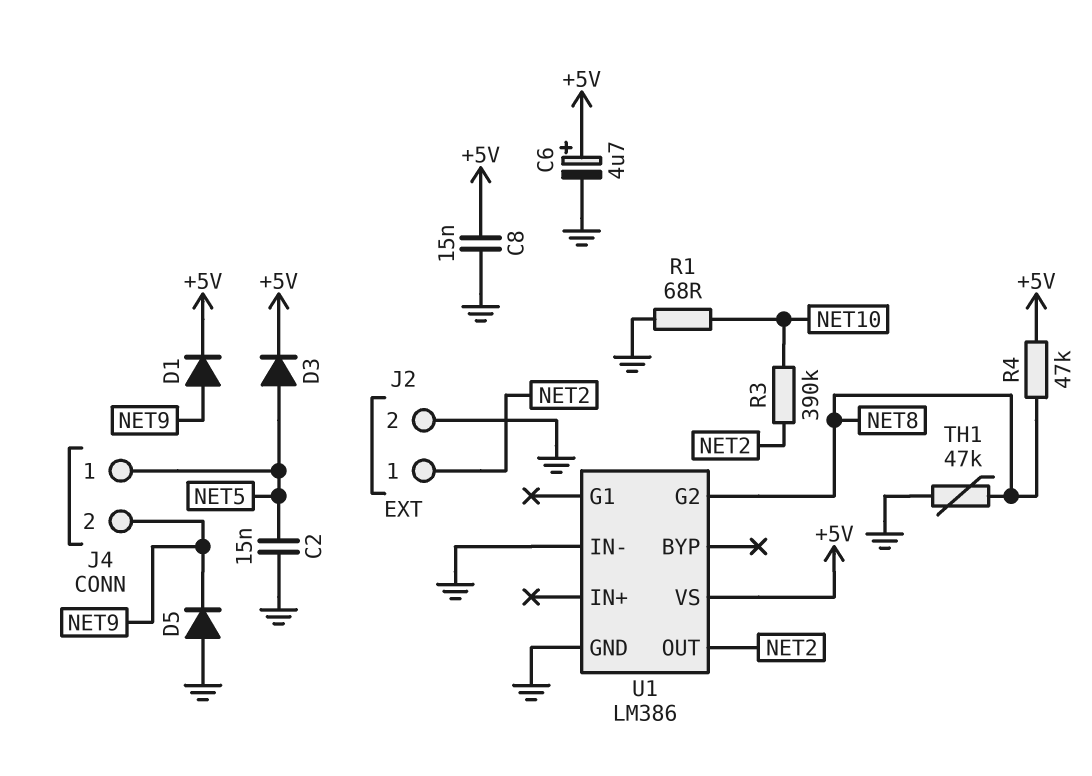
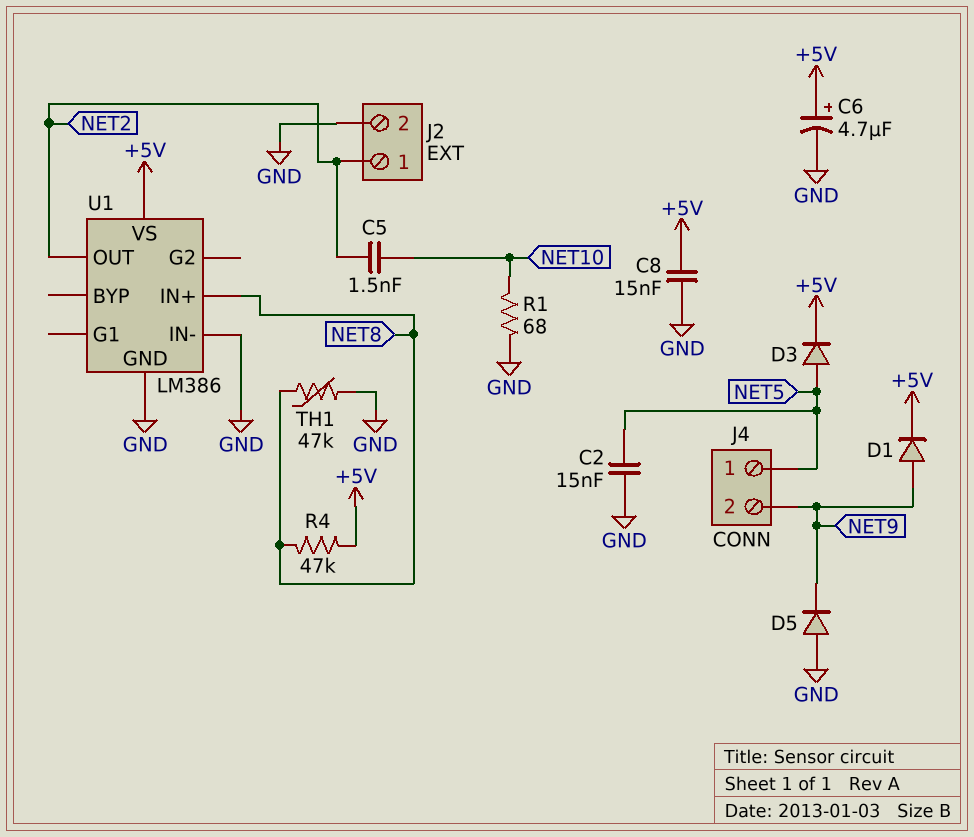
C5: none -> 1.5nF (NET2, NET10)
R3: 390k (NET2, NET10) -> none
U1 pin G2: NET8 -> none
U1 pin IN+: none -> NET8

